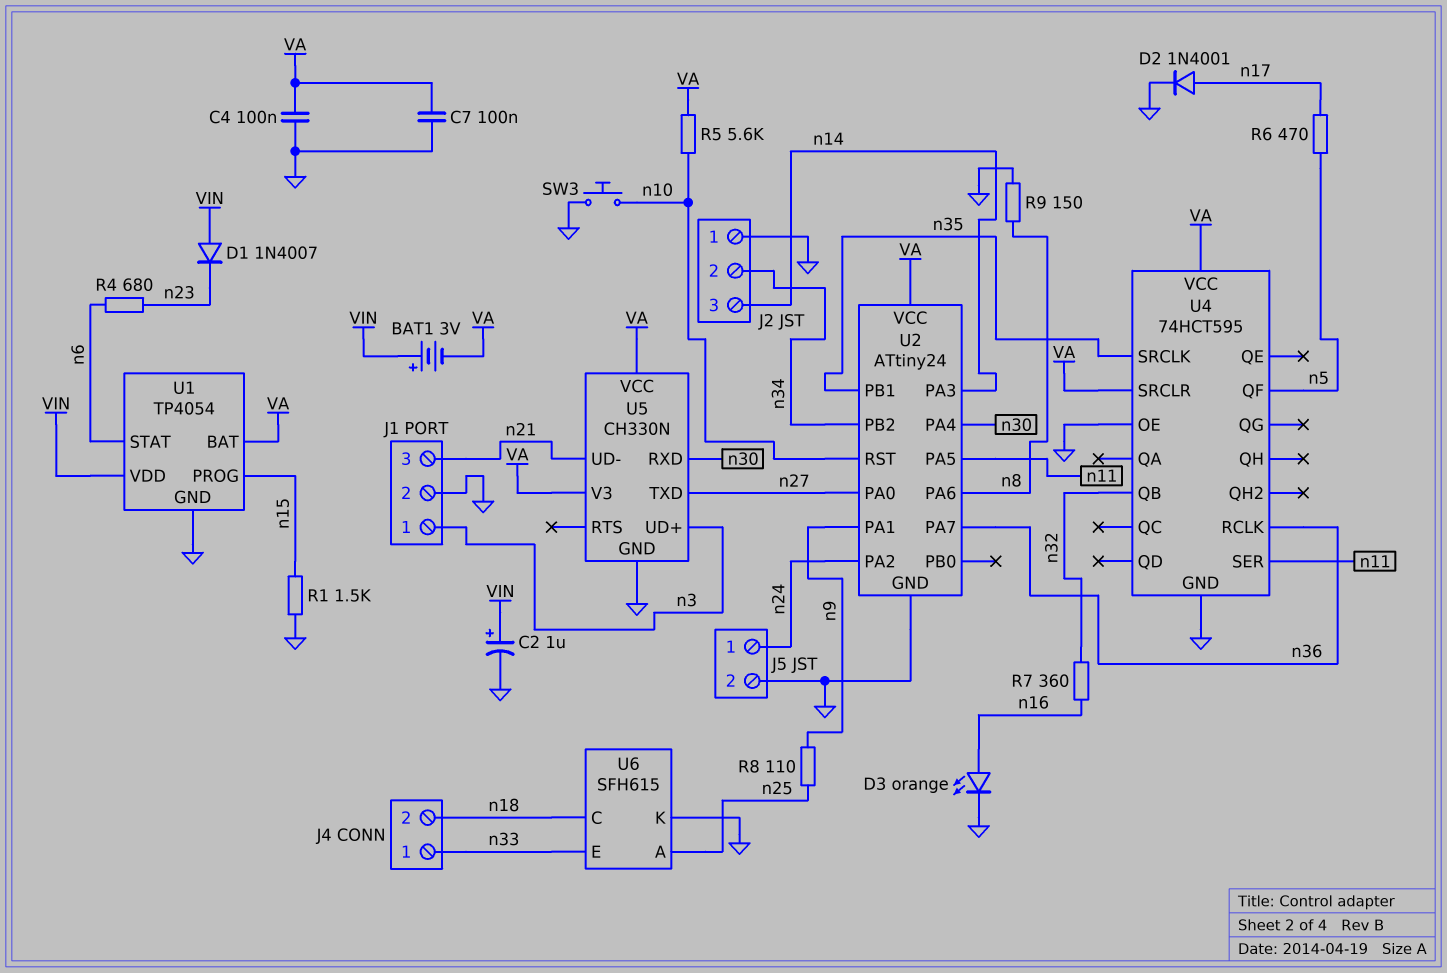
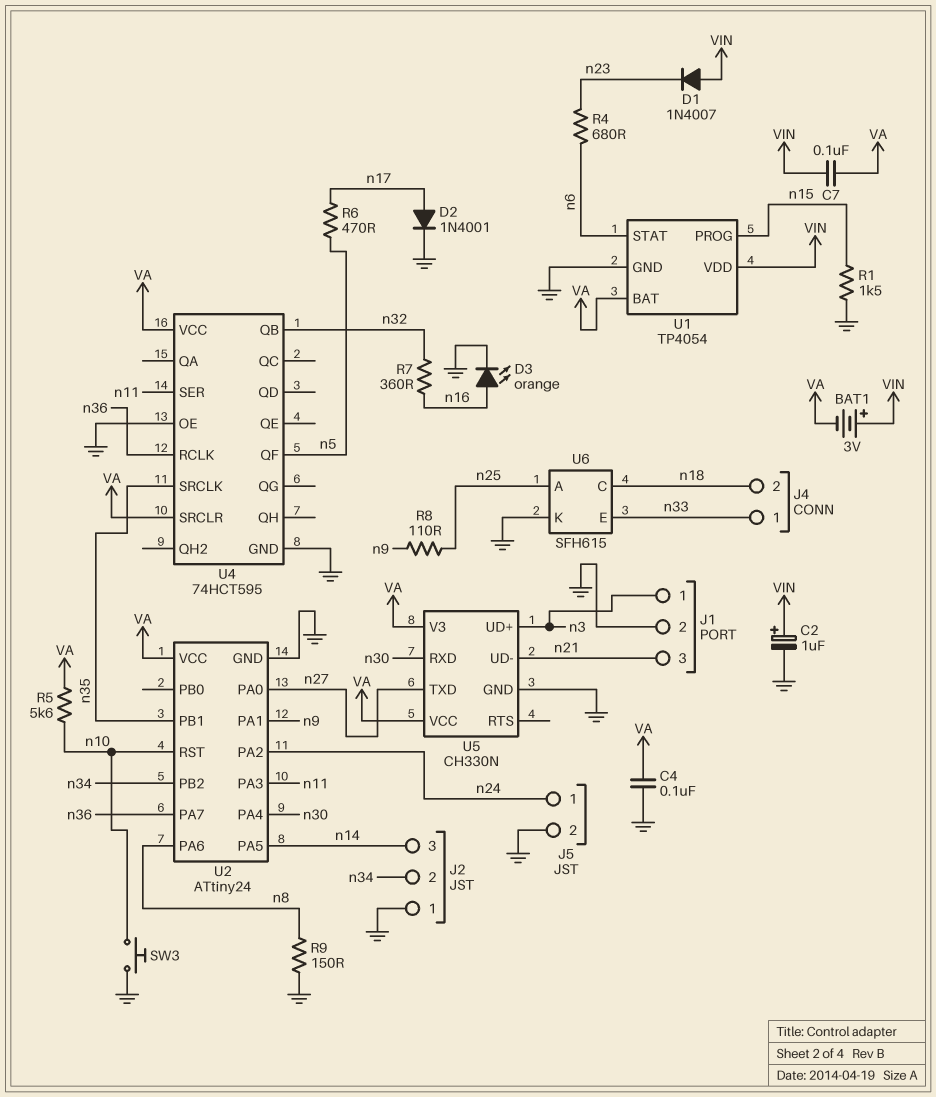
C7: 100nF (GND, VA) -> 100nF (VA, VIN)
U2 pin PA3: n14 -> n11
U2 pin PA5: n11 -> n14

